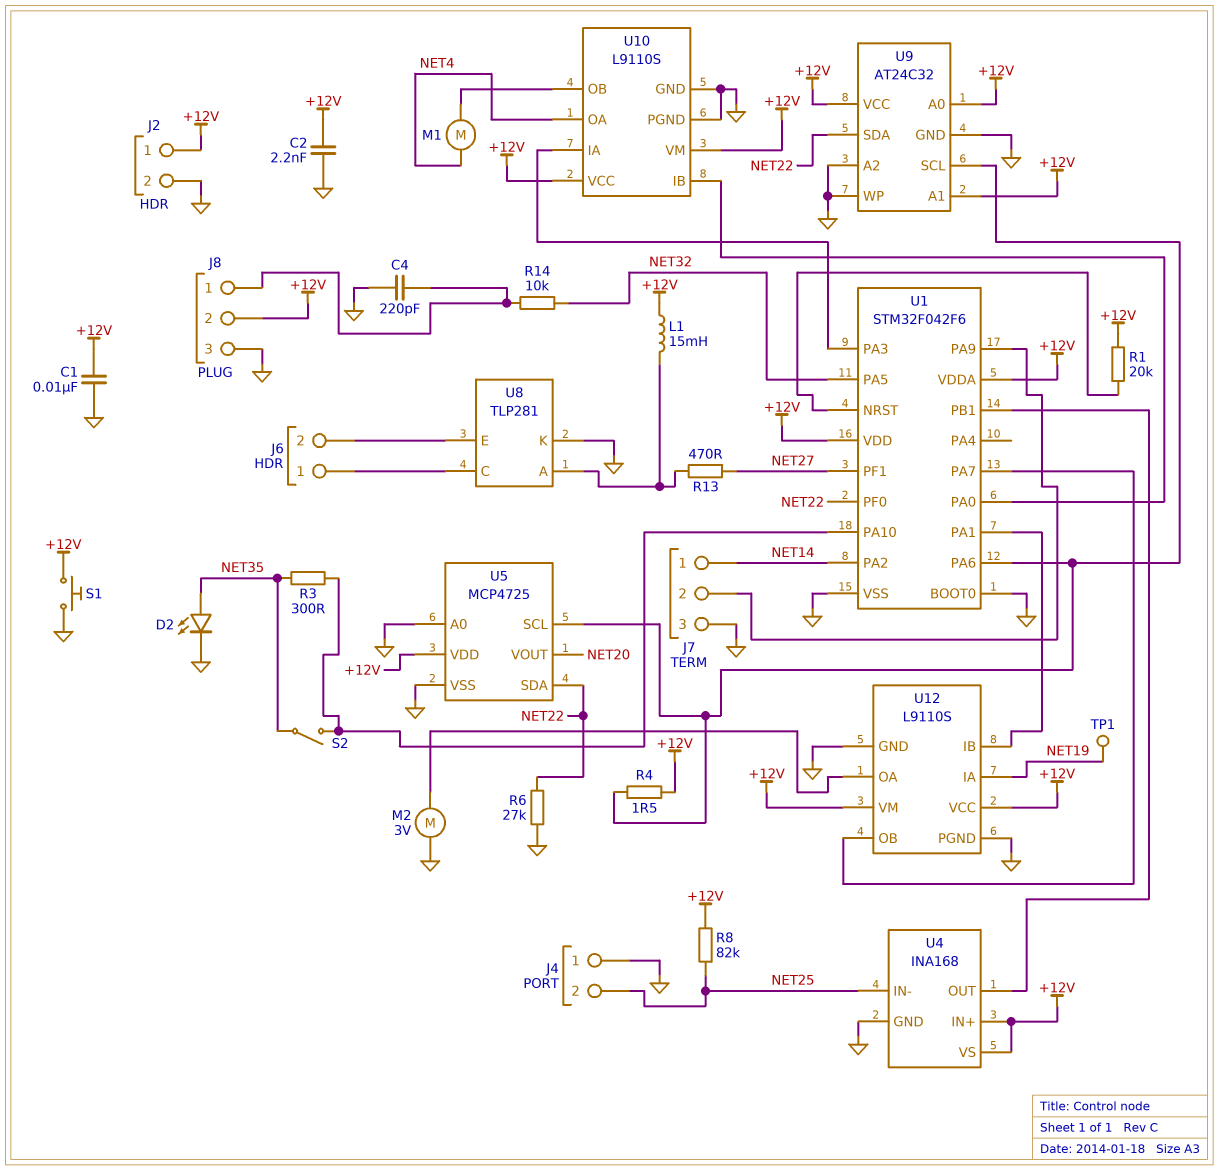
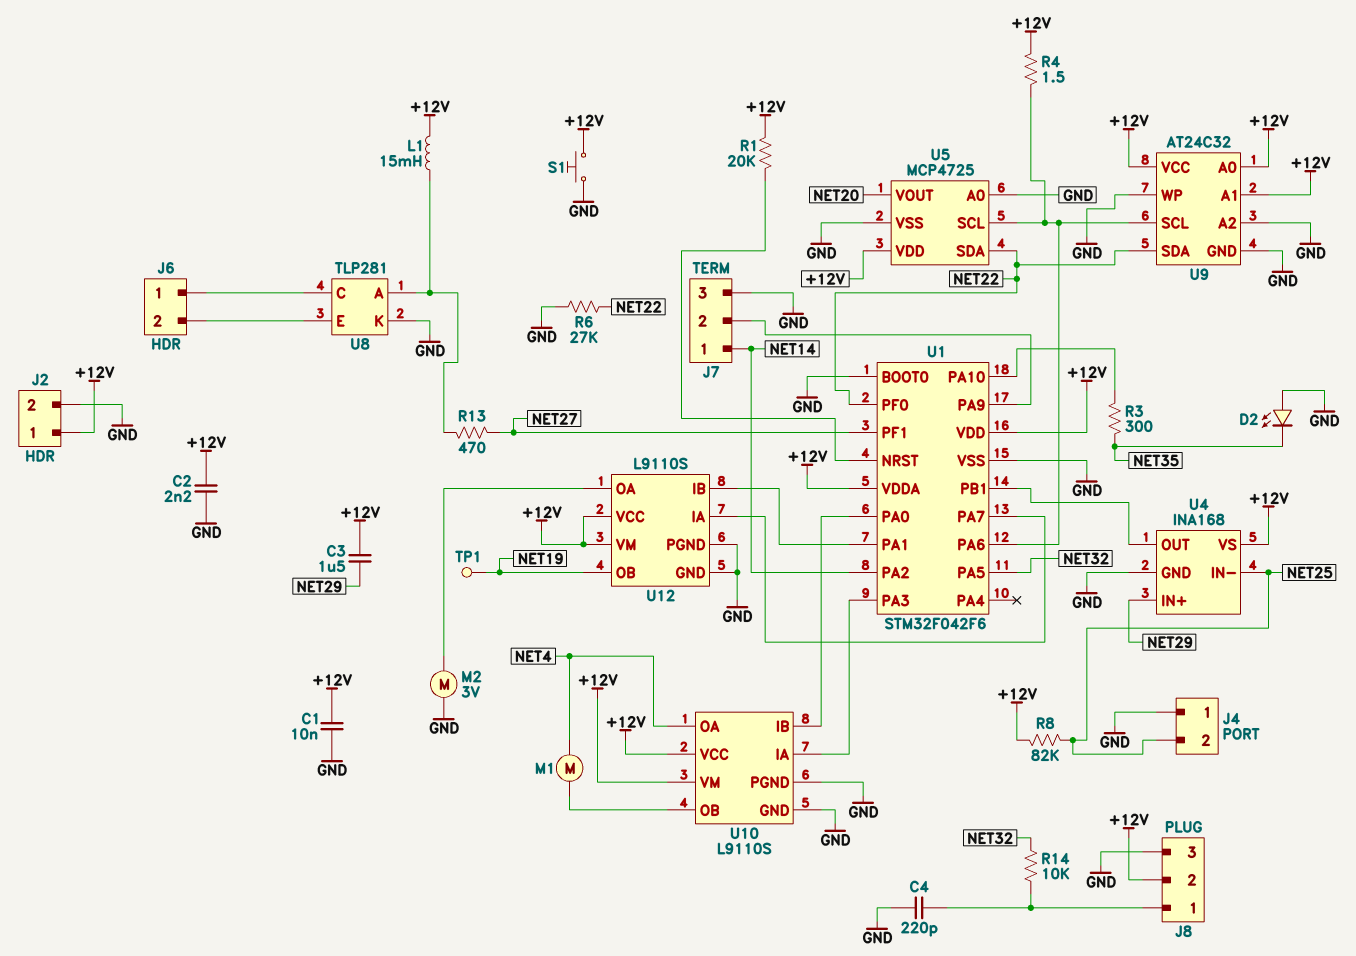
C3: none -> 1.5uF (+12V, NET29)
D2: LED (A NET35, K GND) -> LED (A GND, K NET35)
S2: switch (NET35, U1/PA10) -> none
U4 pin IN+: +12V -> NET29
U12 pin IA: NET19 -> U1/PA7
U12 pin OB: U1/PA7 -> NET19

